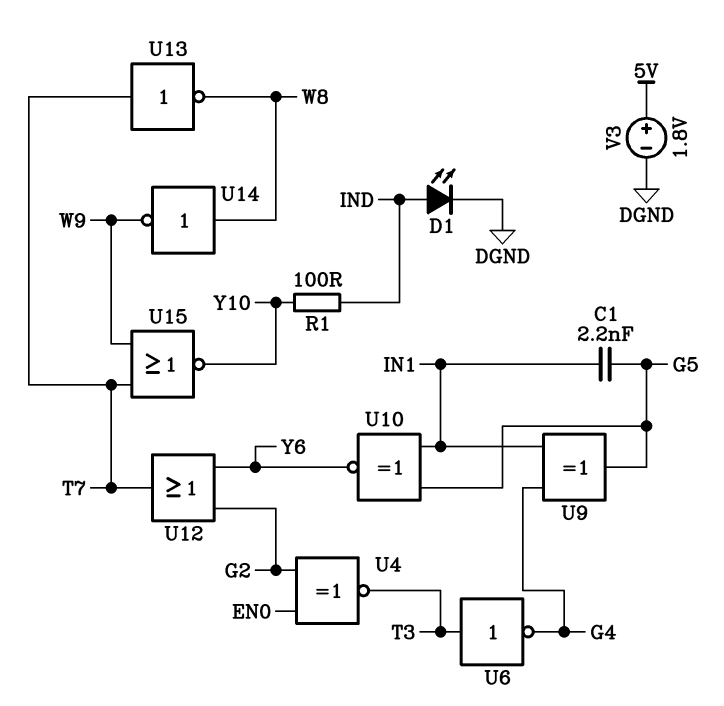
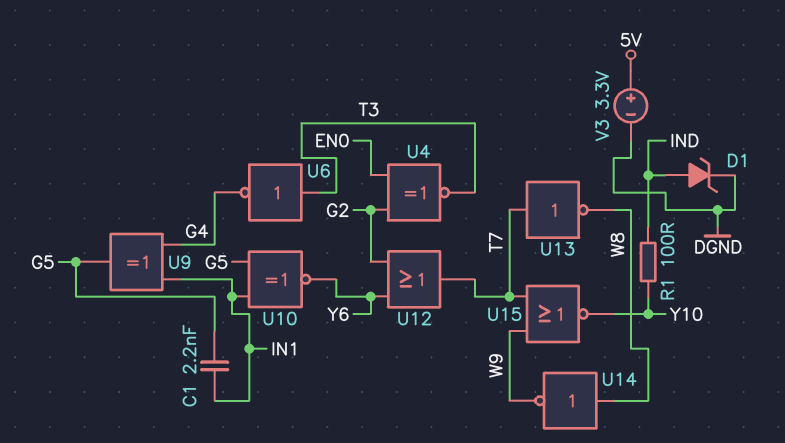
D1: LED (A IND, K DGND) -> zener (A IND, K DGND)
V3: 1.8V (plus 5V, minus DGND) -> 3.3V (plus 5V, minus DGND)

